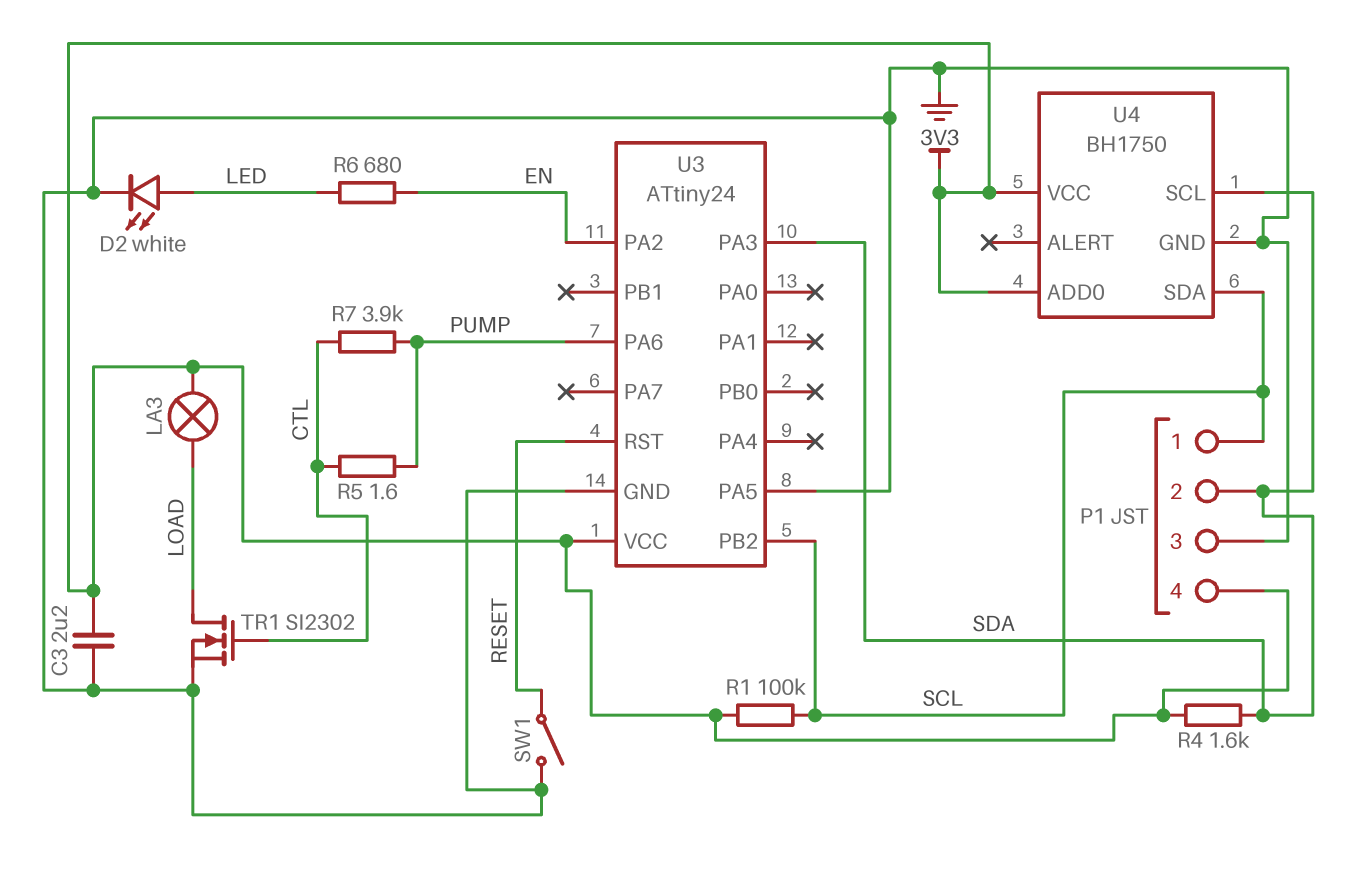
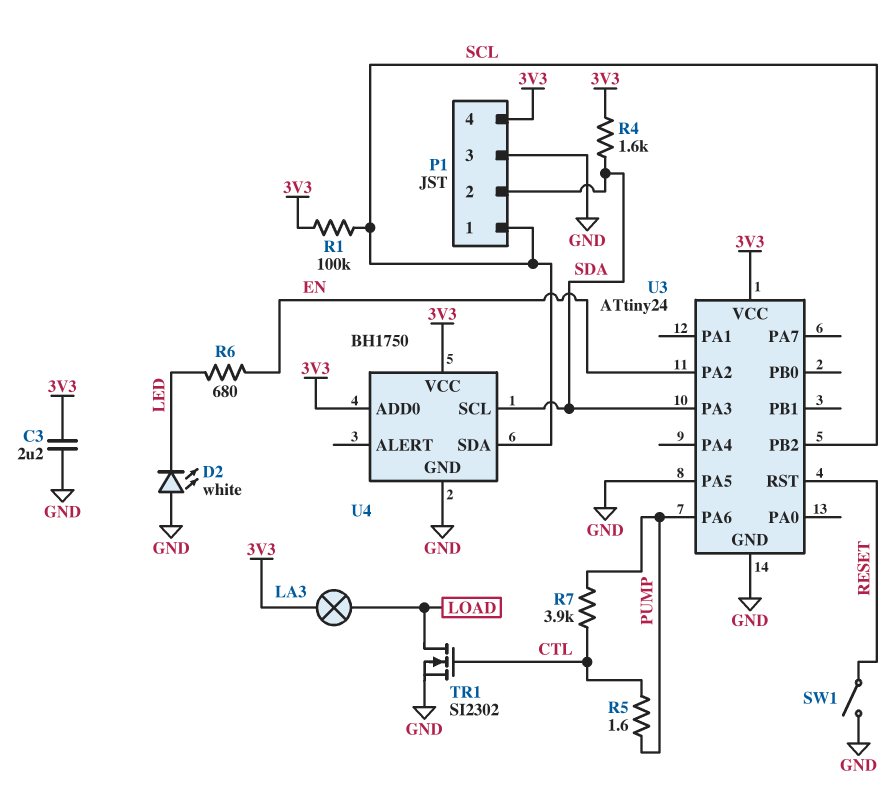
D2: LED white (A LED, K GND) -> LED white (A GND, K LED)

